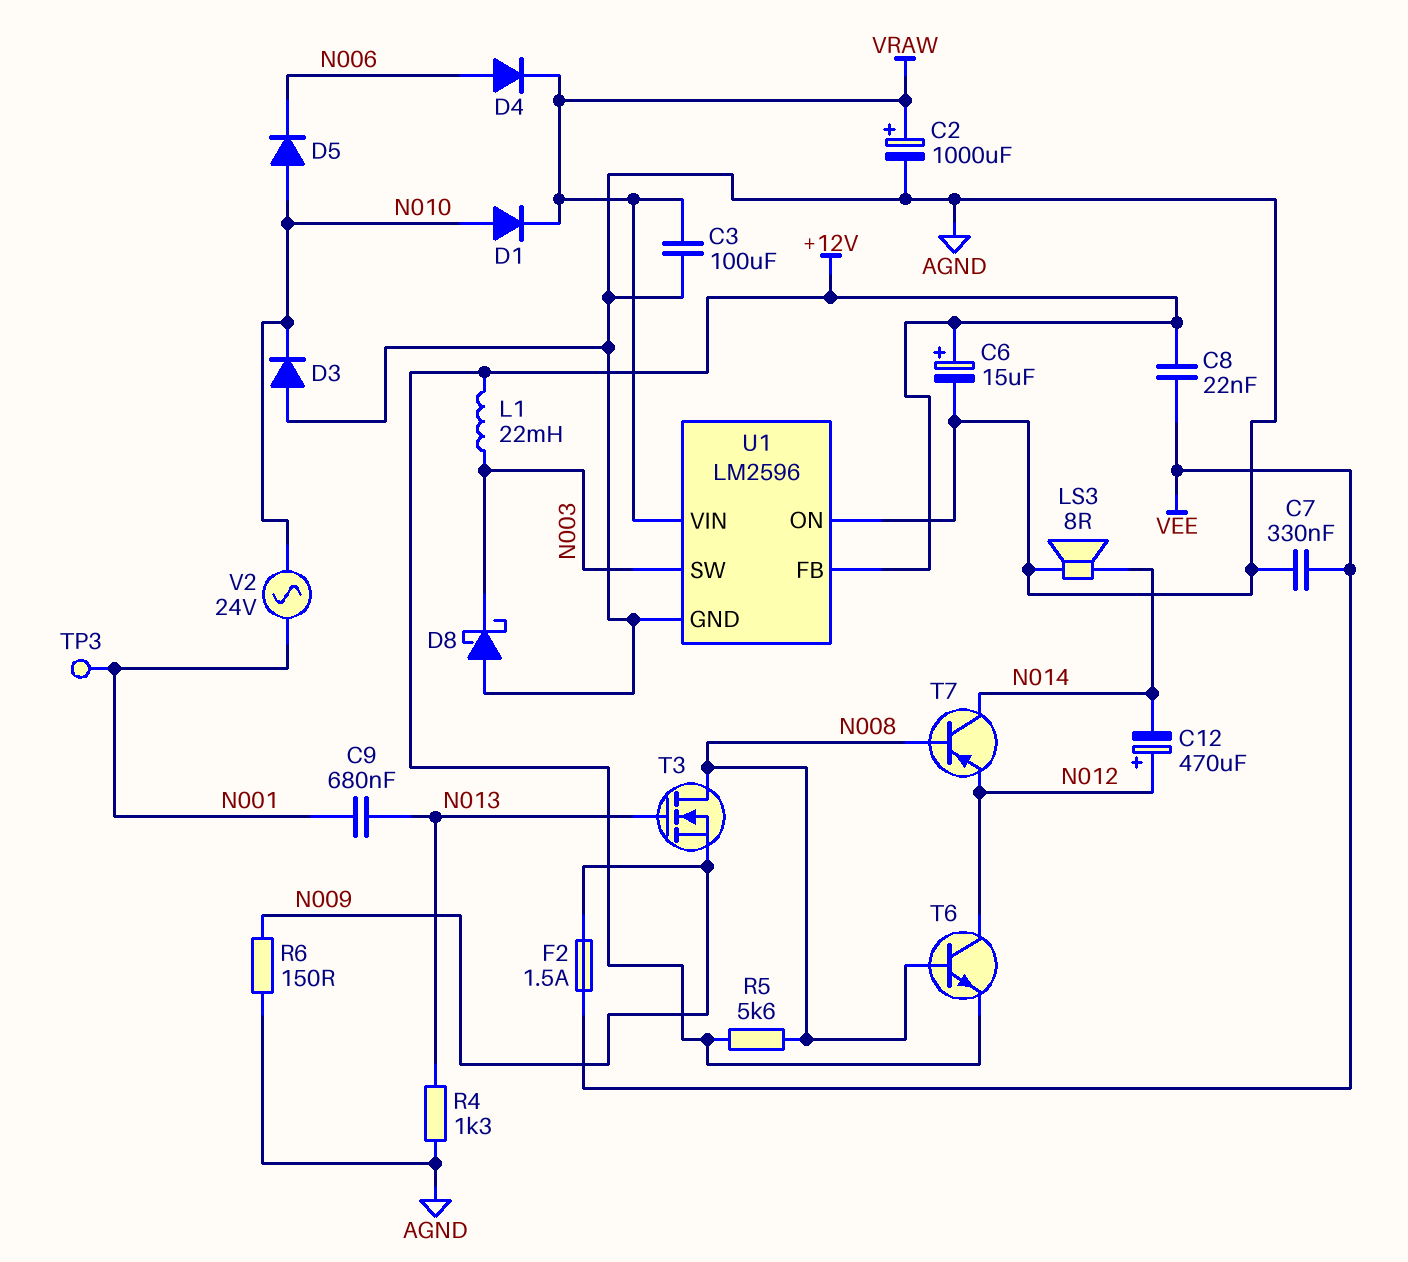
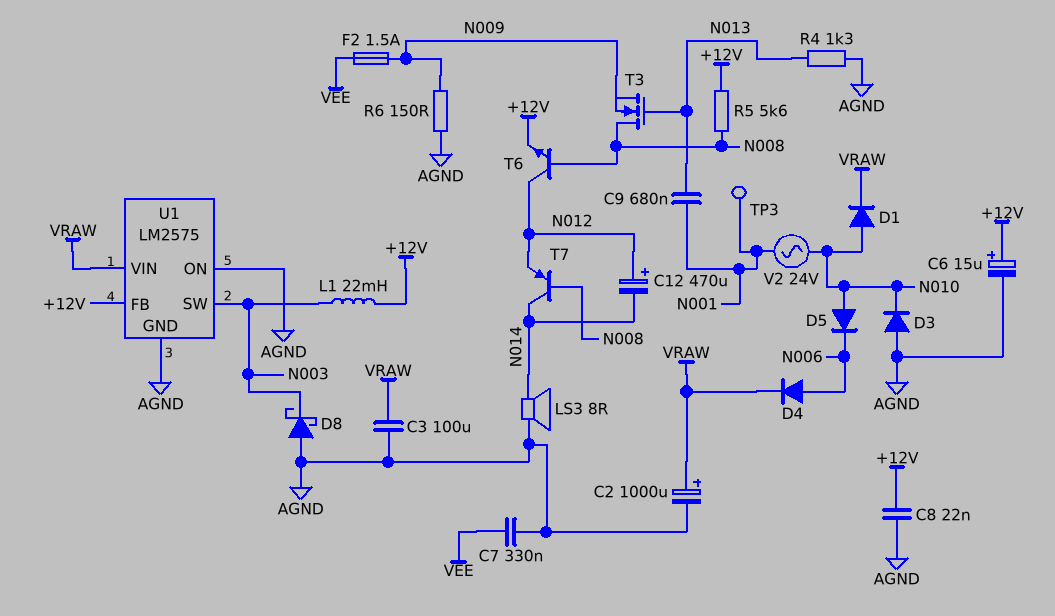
C8: 22nF (+12V, VEE) -> 22nF (+12V, AGND)
U1: LM2596 -> LM2575

